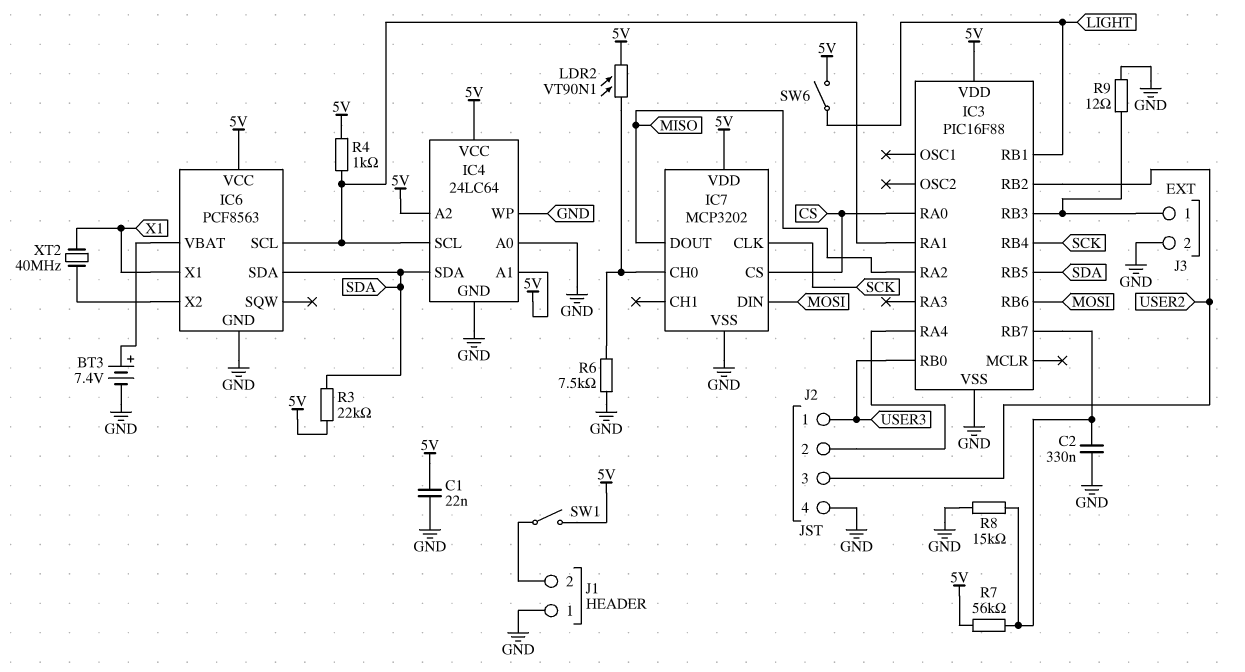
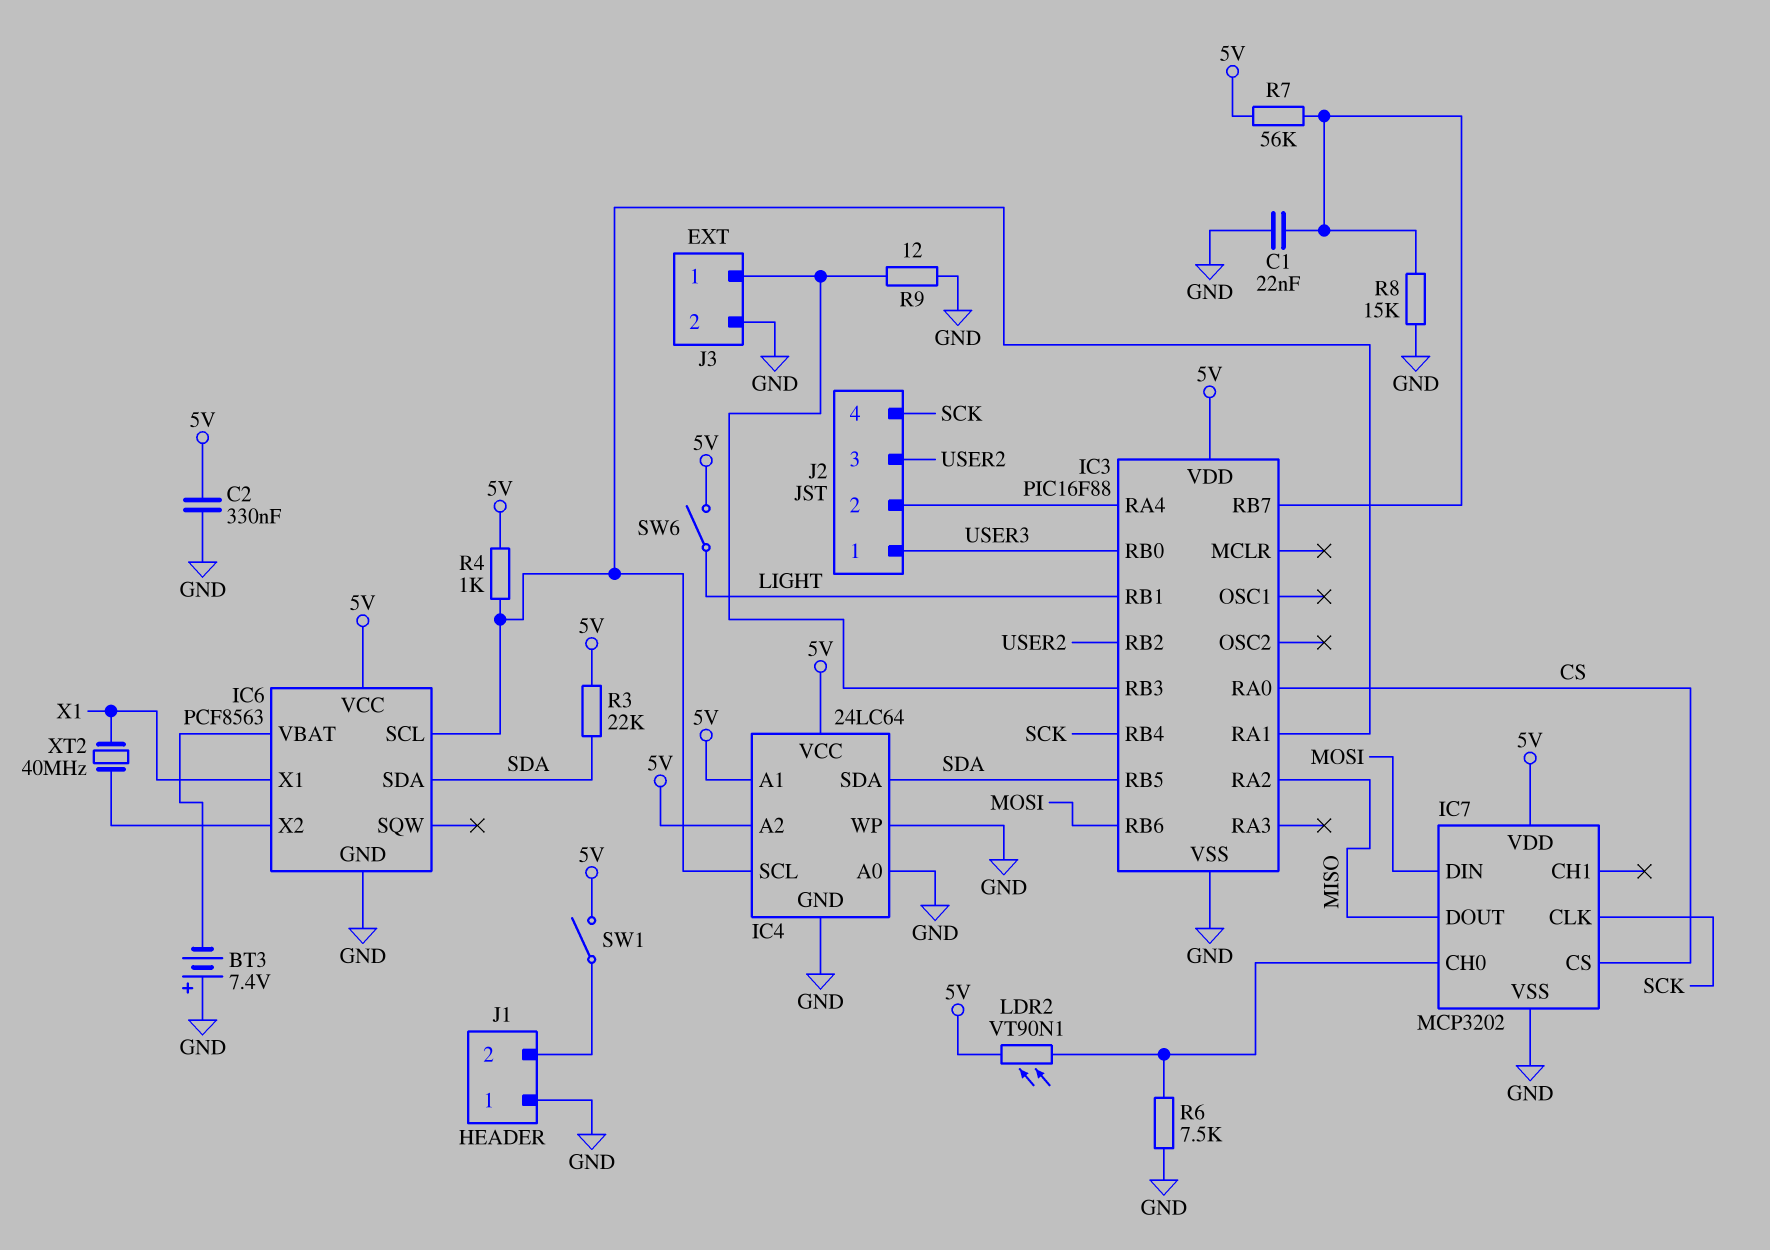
BT3: 7.4V (plus IC6/VBAT, minus GND) -> 7.4V (plus GND, minus IC6/VBAT)
C1: 22nF (5V, GND) -> 22nF (GND, IC3/RB7)
C2: 330nF (GND, IC3/RB7) -> 330nF (5V, GND)
J2 pin 4: GND -> SCK

